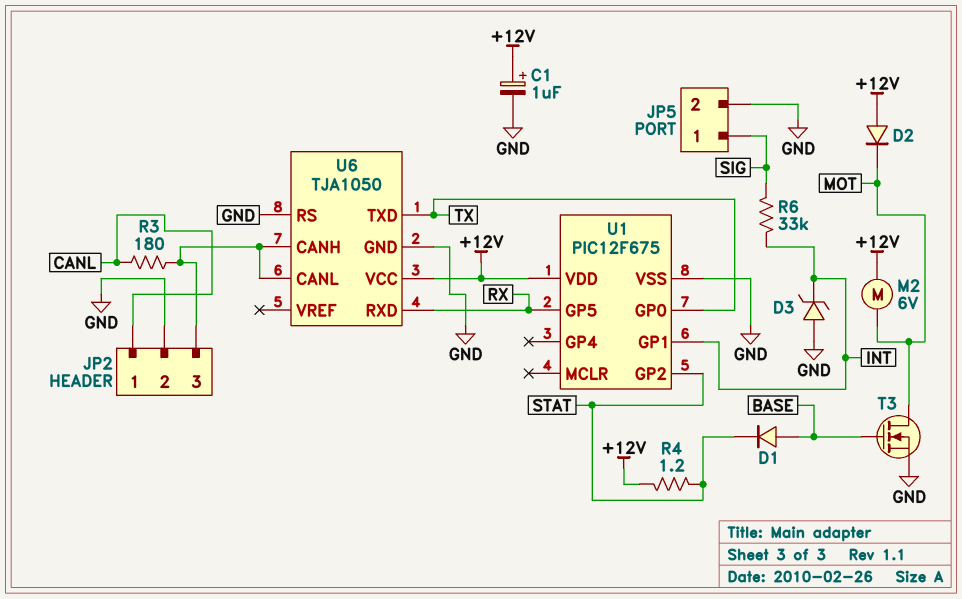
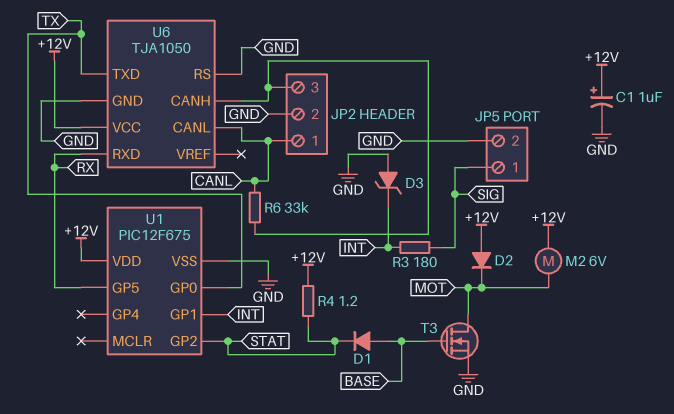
R3: 180 (CANL, JP2/3) -> 180 (INT, SIG)
R6: 33k (INT, SIG) -> 33k (CANL, JP2/3)
U6 pin CANL: JP2/3 -> CANL

